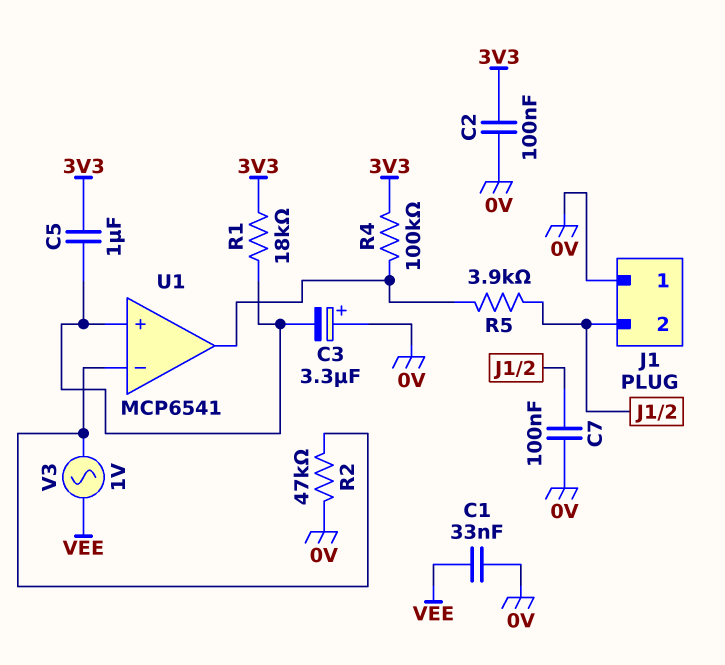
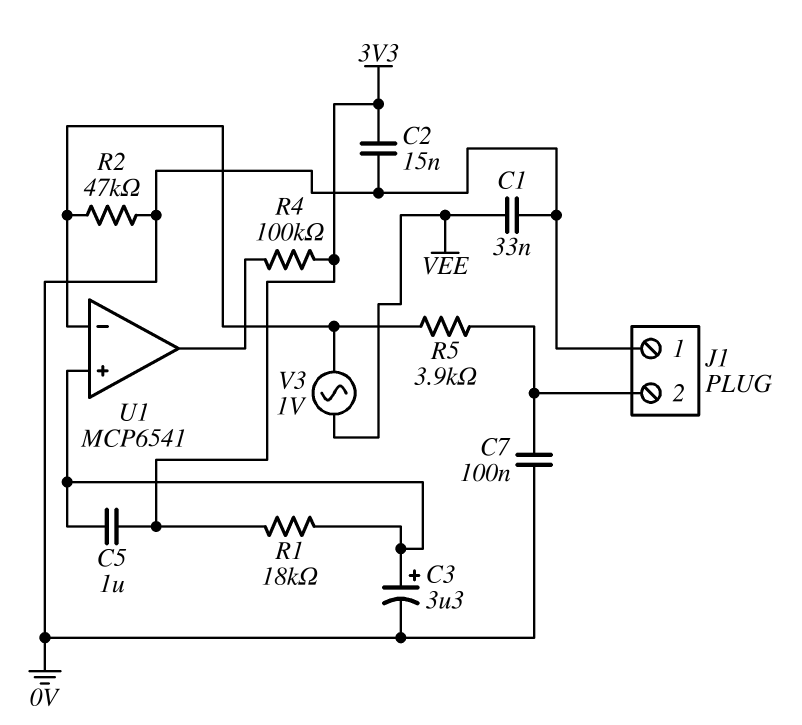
C2: 100nF (0V, 3V3) -> 15nF (0V, 3V3)
C3: 3.3uF (plus 0V, minus U1/in+) -> 3.3uF (plus U1/in+, minus 0V)
R5: 3.9k (J1/2, U1/out) -> 3.9k (J1/2, U1/in-)

